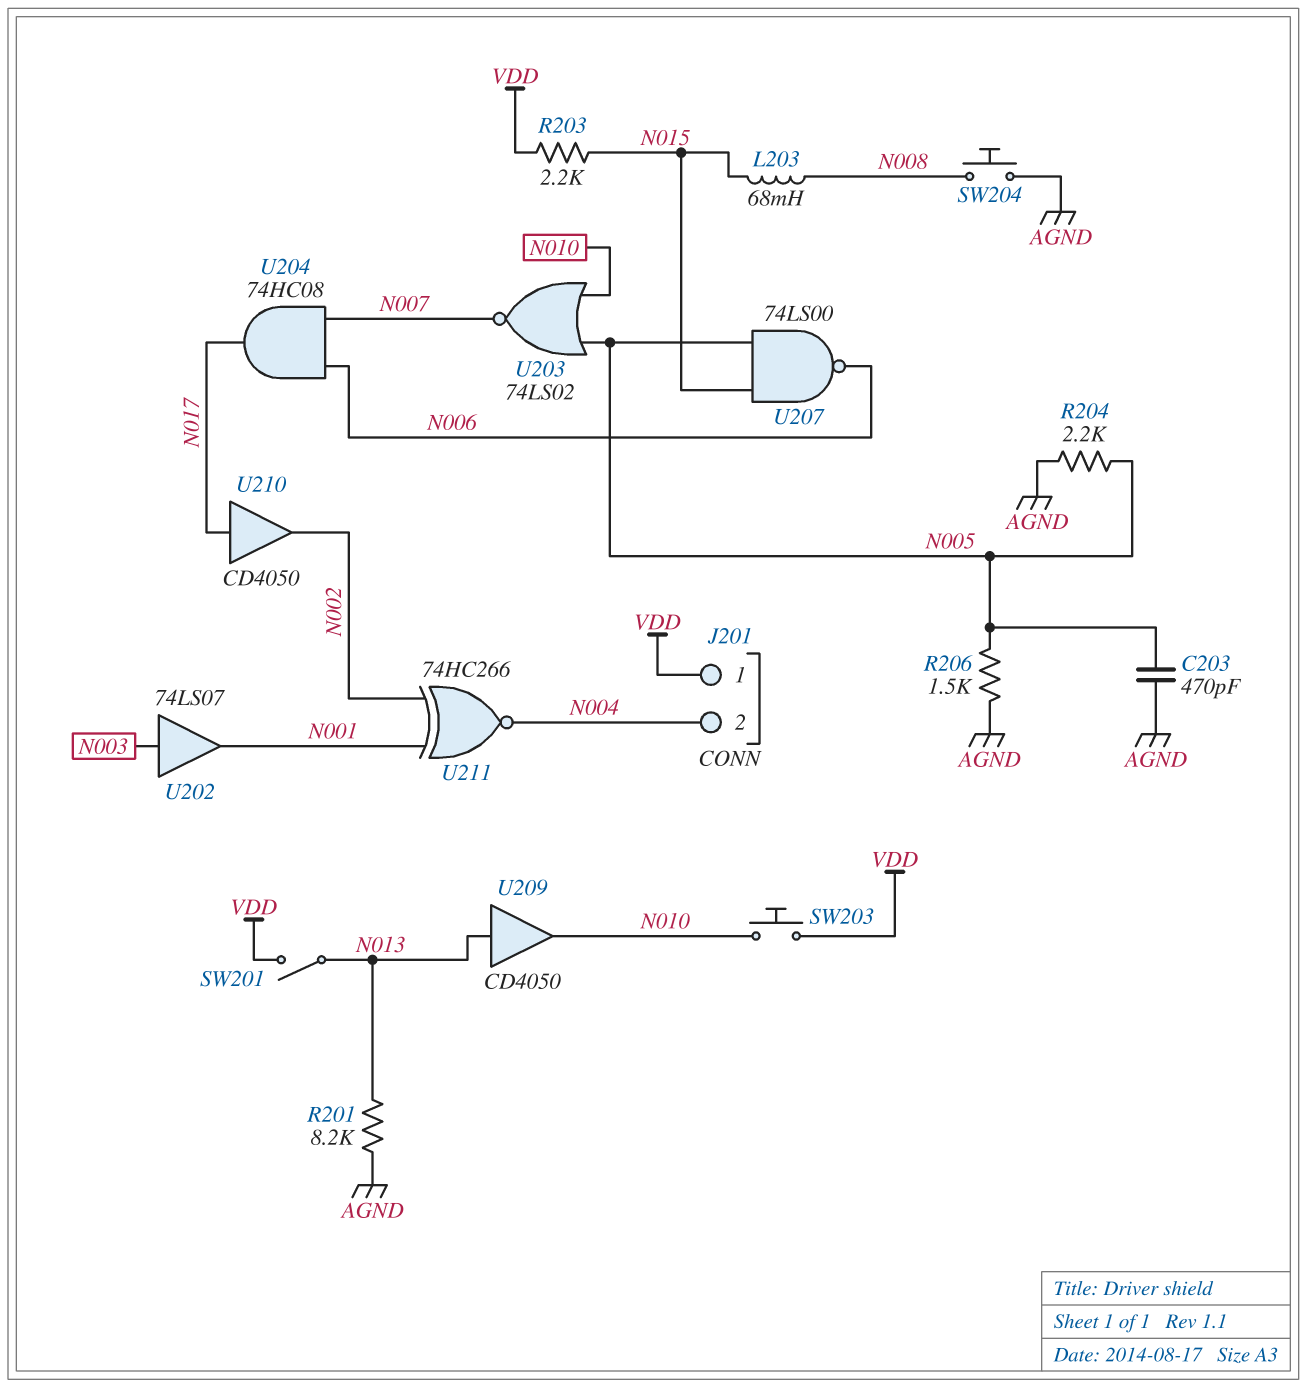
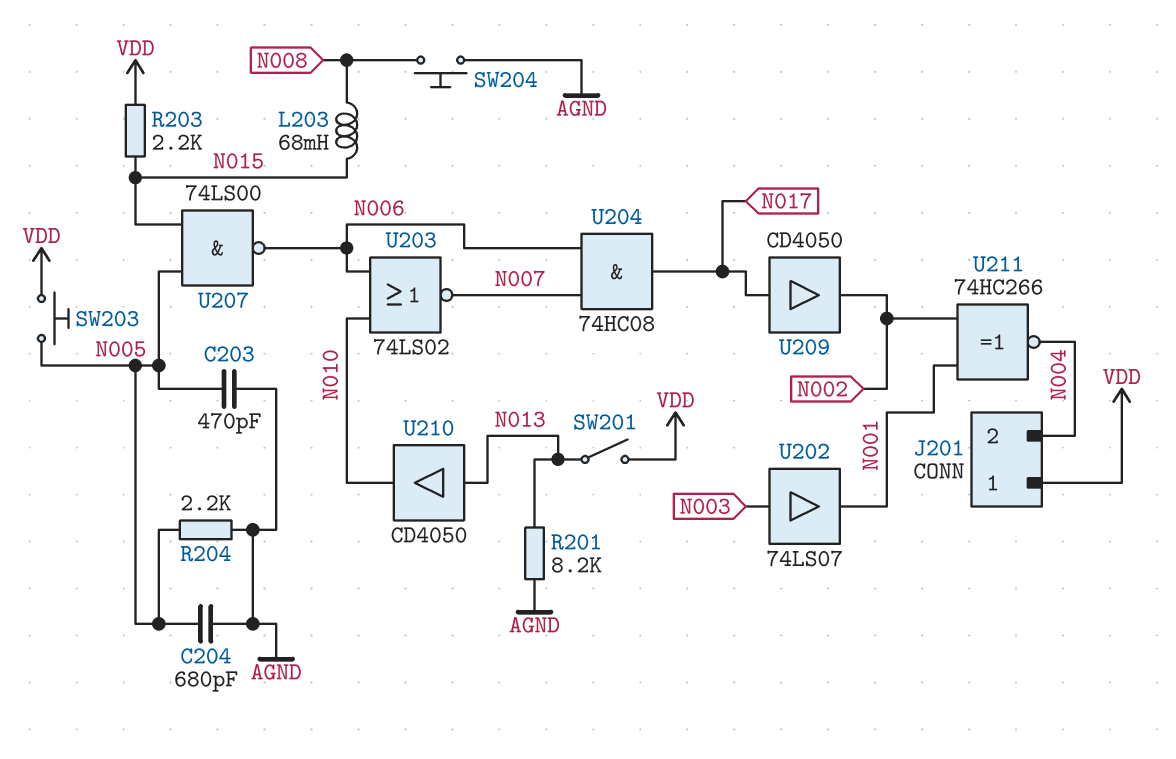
C204: none -> 680pF (AGND, N005)
R206: 1.5k (AGND, N005) -> none
SW203: button (N010, VDD) -> button (N005, VDD)
U203: NOR 74LS02 (in N005, in N010, out N007) -> NOR 74LS02 (in N006, in N010, out N007)
U209: buffer CD4050 (in N013, out N010) -> buffer CD4050 (in N017, out N002)
U210: buffer CD4050 (in N017, out N002) -> buffer CD4050 (in N013, out N010)

